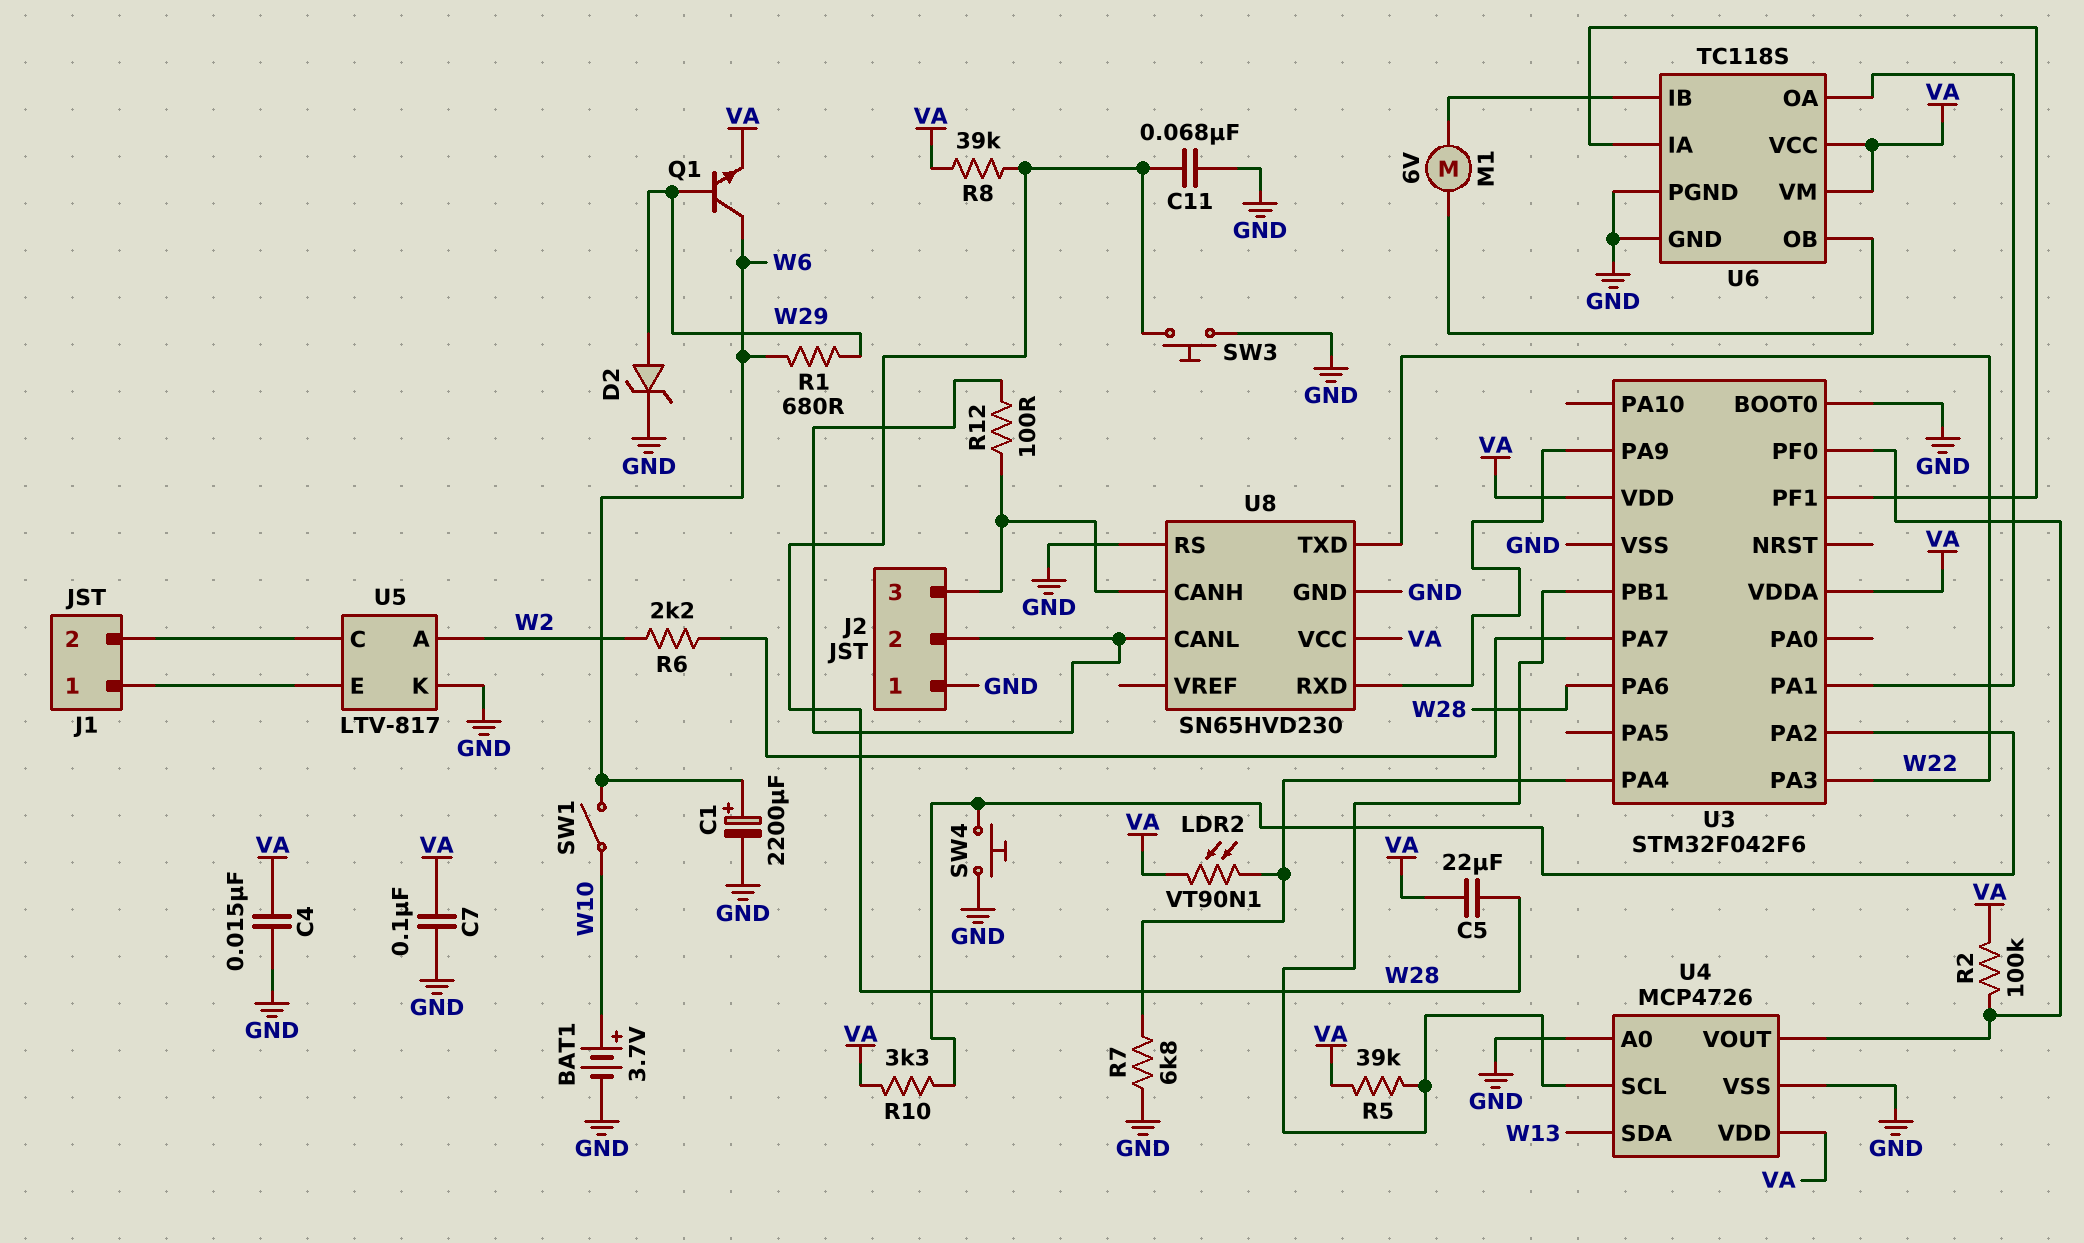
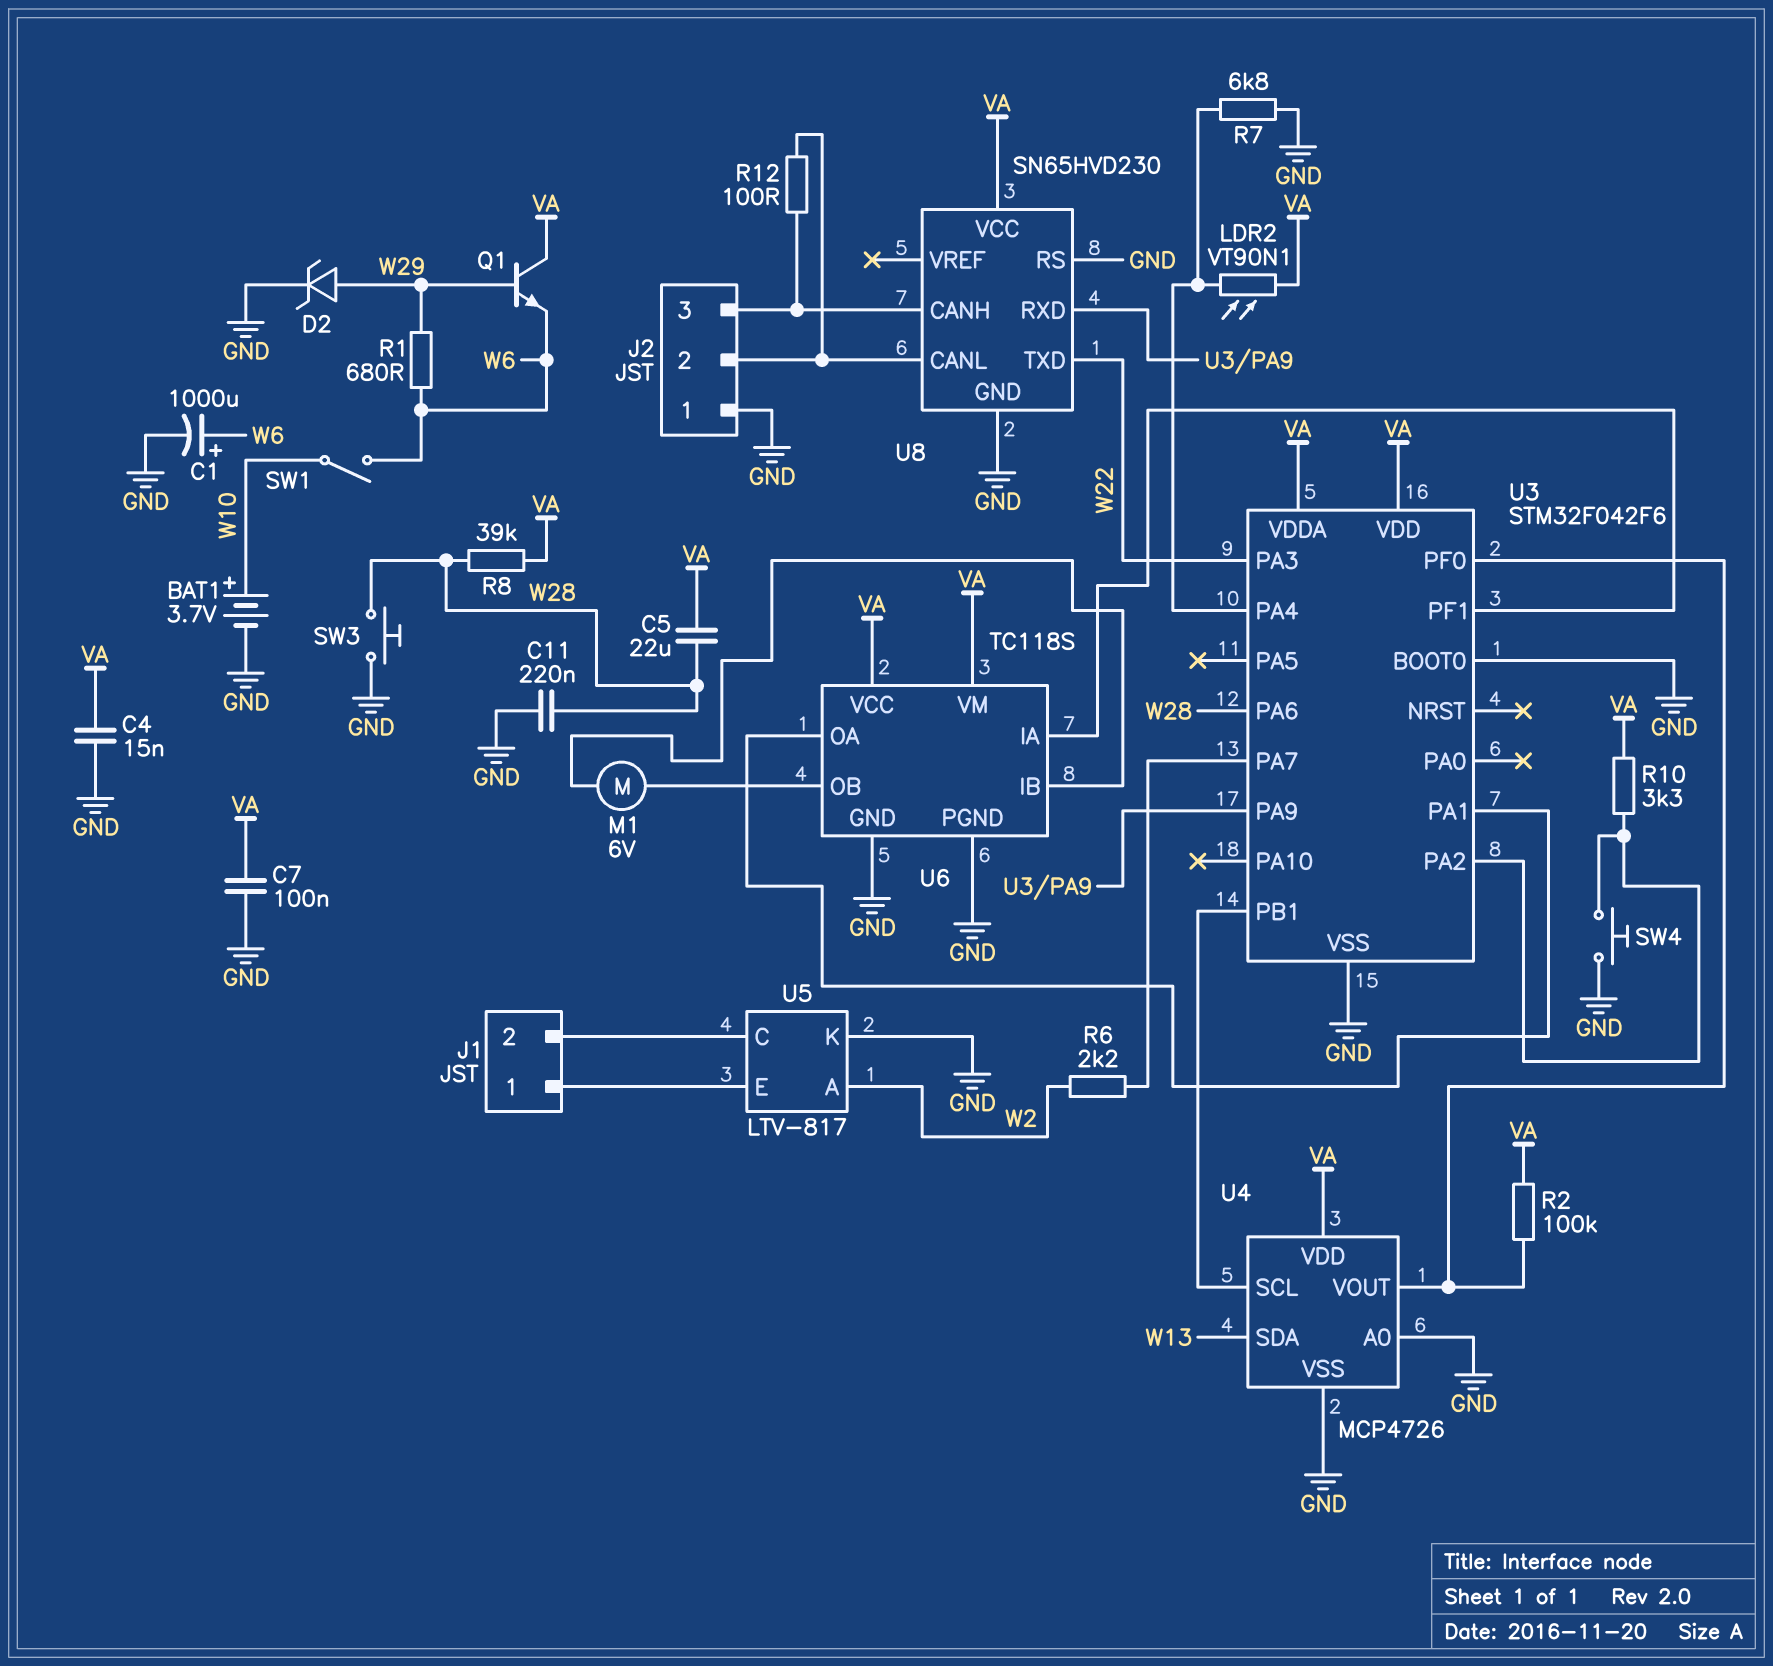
C1: 2200uF (plus W6, minus GND) -> 1000uF (plus W6, minus GND)
C11: 68nF (GND, W28) -> 220nF (GND, W28)
Q1: NPN (B W29, C W6, E VA) -> NPN (B W29, C VA, E W6)
R5: 39k (U3/PB1, VA) -> none

